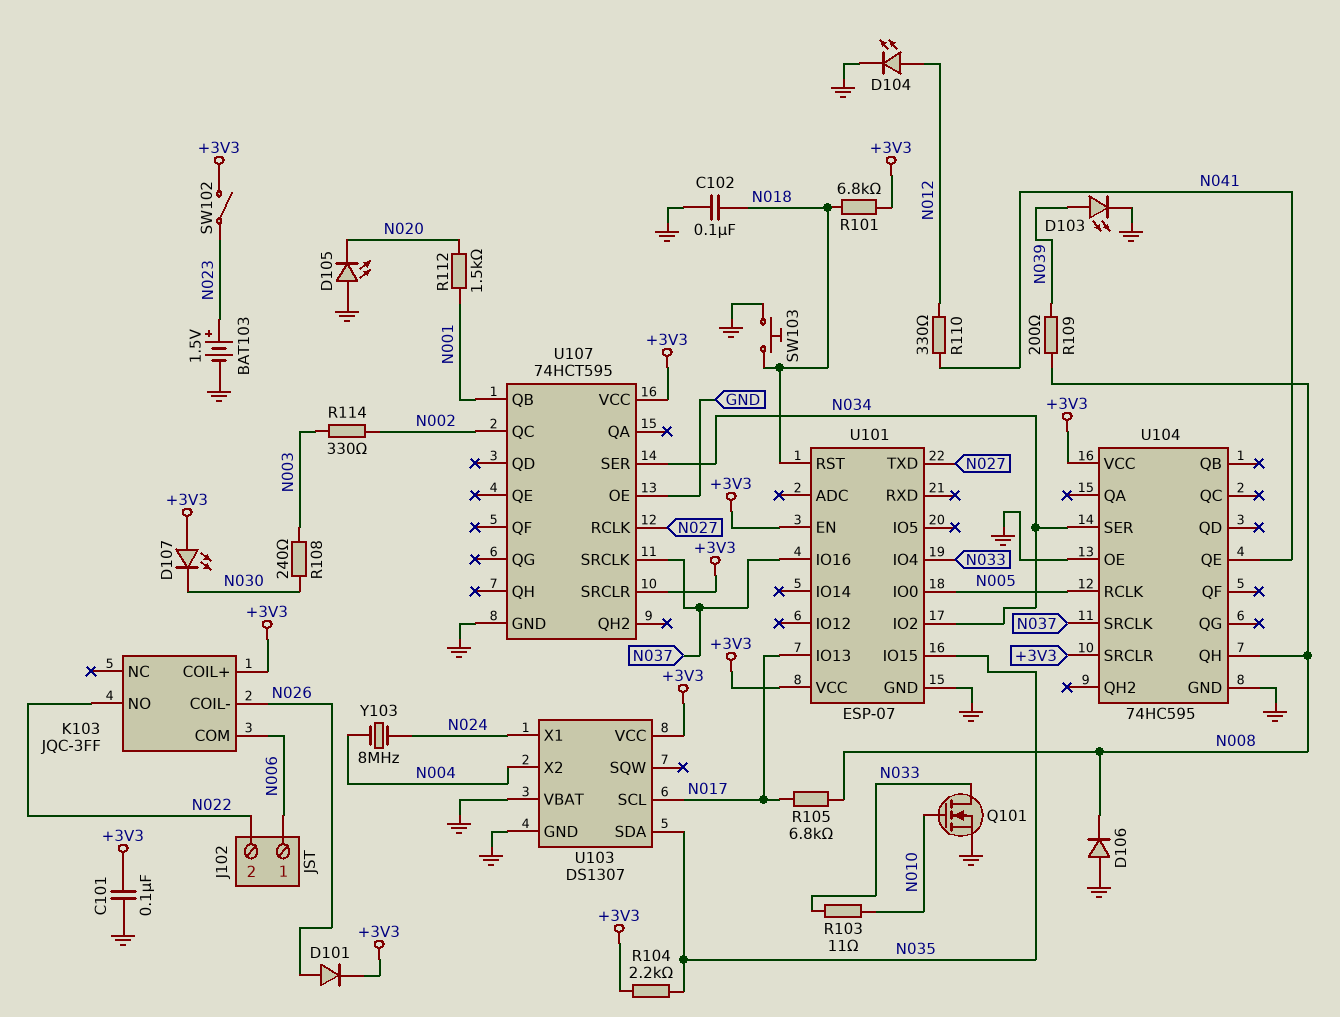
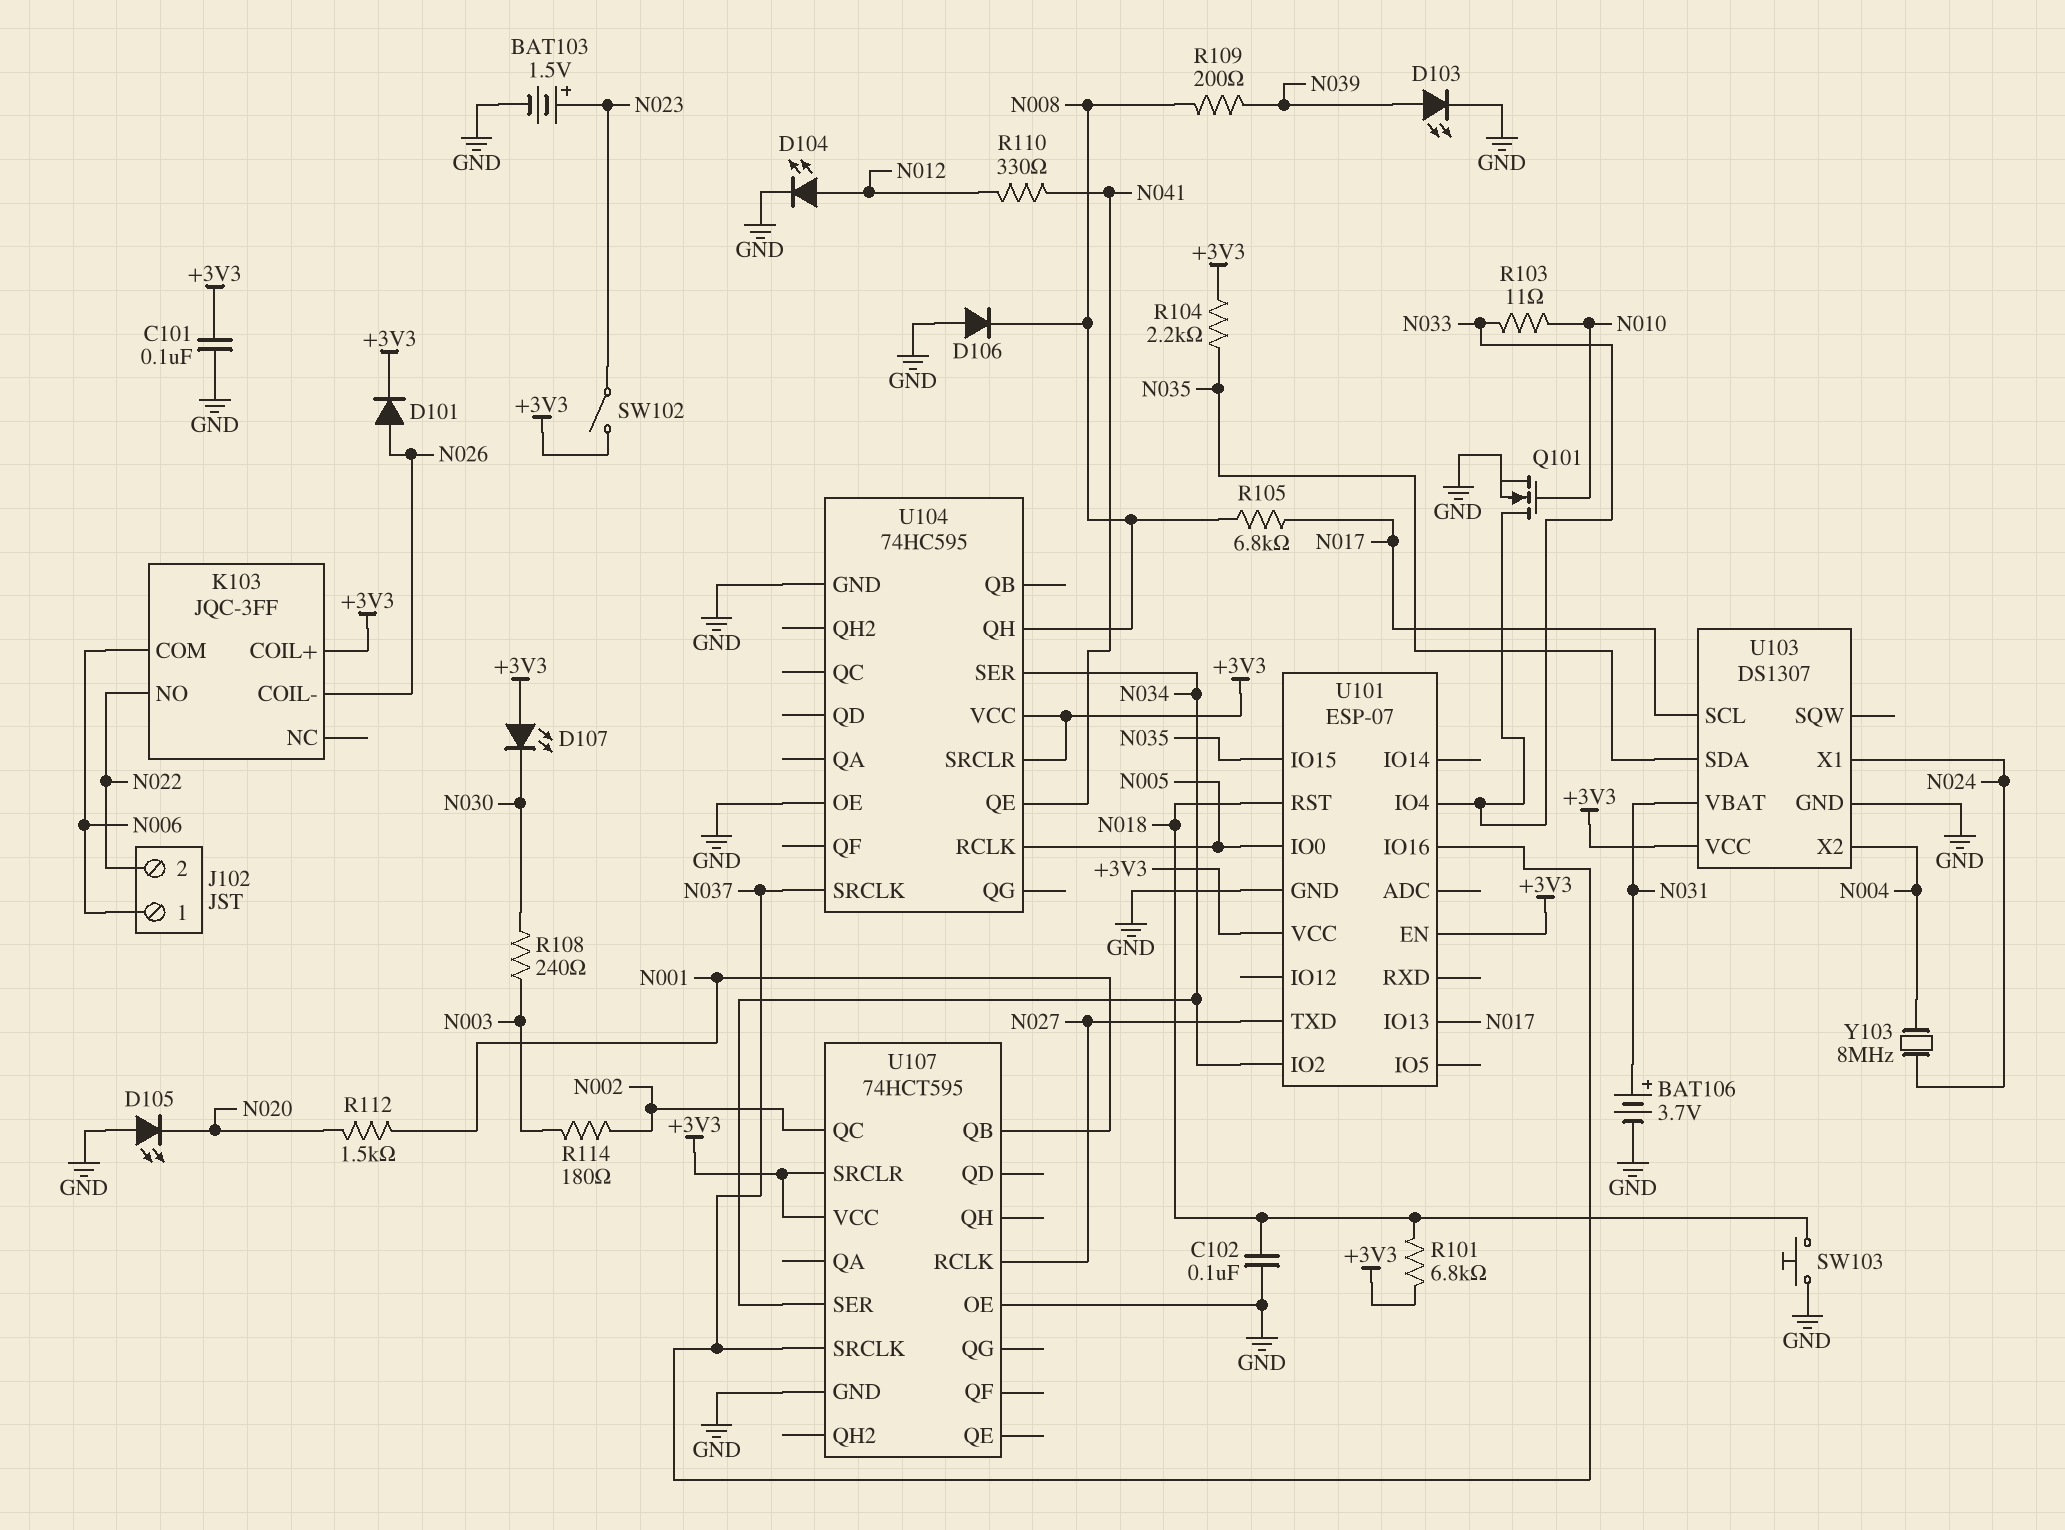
BAT106: none -> 3.7V (plus N031, minus GND)
R114: 330 (N002, N003) -> 180 (N002, N003)
U103 pin VBAT: GND -> N031

